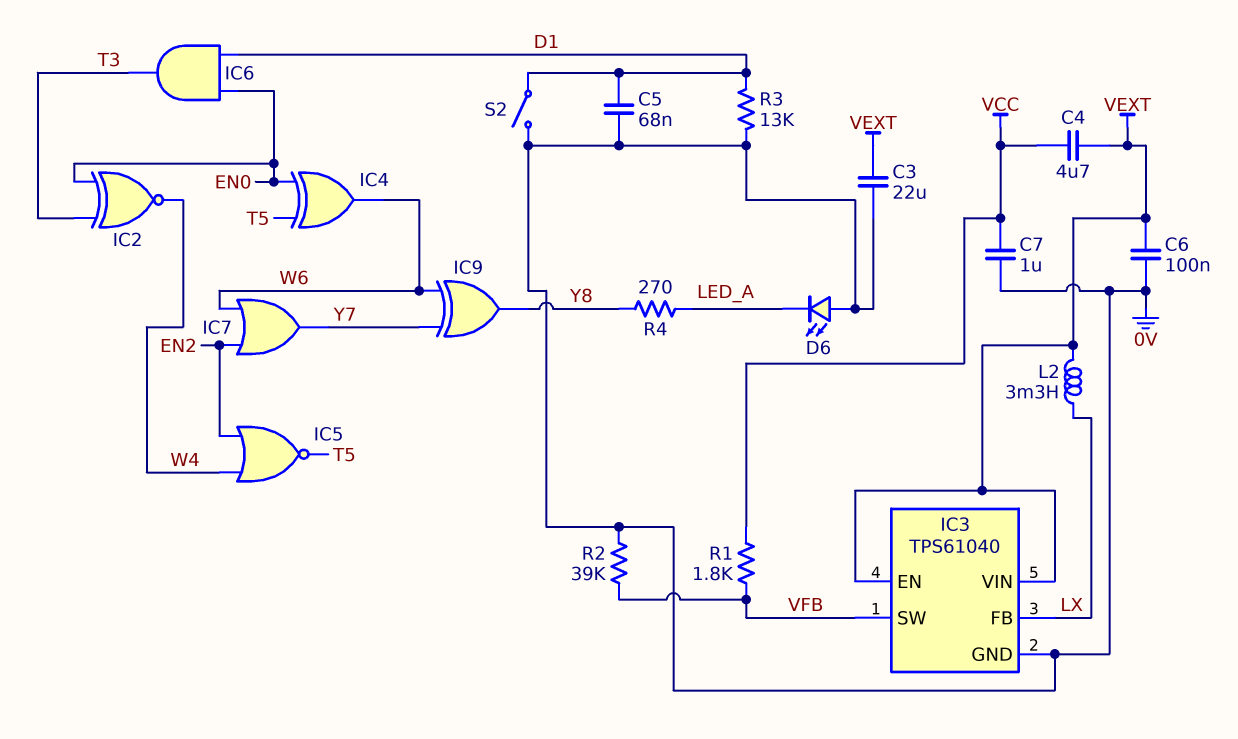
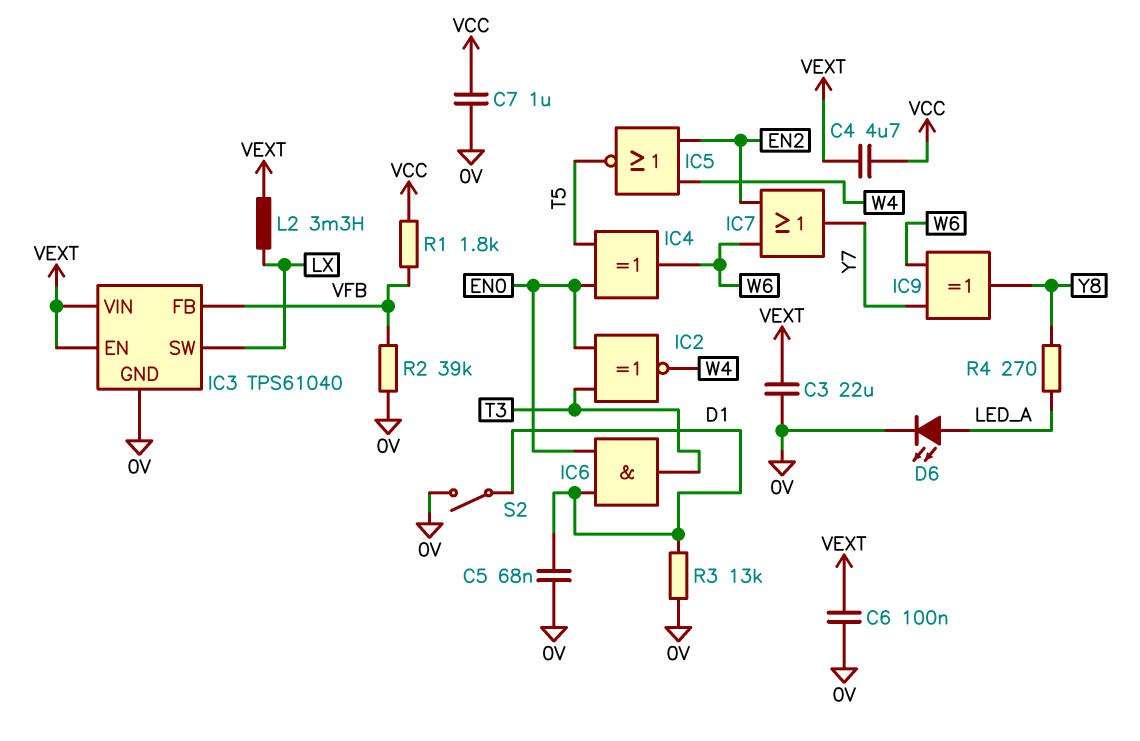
D6: LED (A 0V, K LED_A) -> LED (A LED_A, K 0V)
IC3 pin FB: LX -> VFB
IC3 pin SW: VFB -> LX

